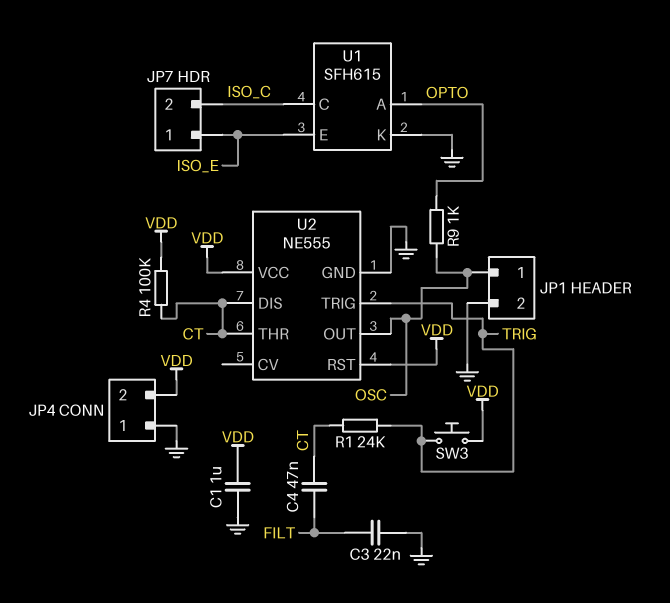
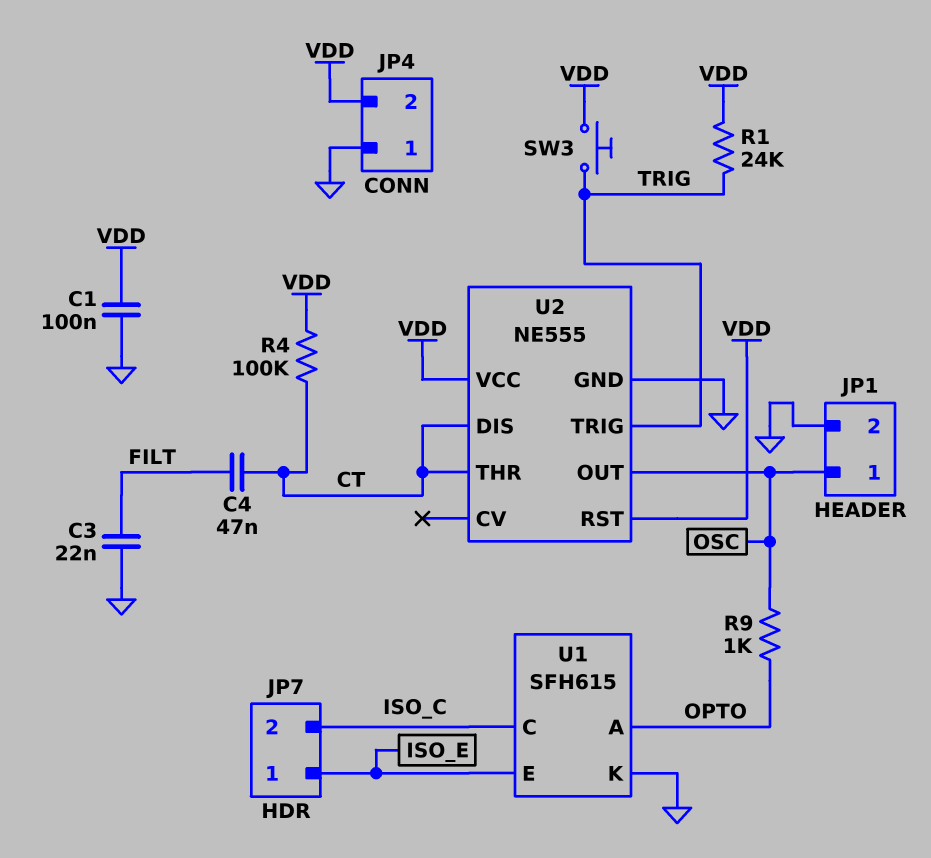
C1: 1uF (GND, VDD) -> 100nF (GND, VDD)
R1: 24k (CT, TRIG) -> 24k (TRIG, VDD)

